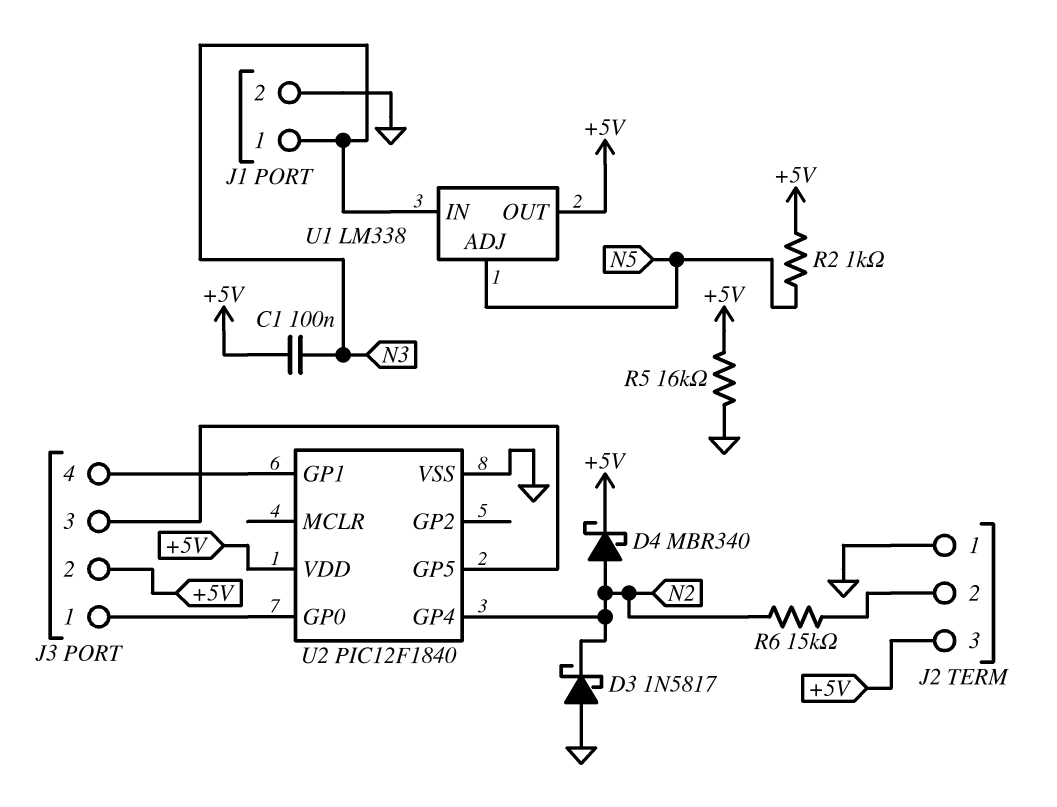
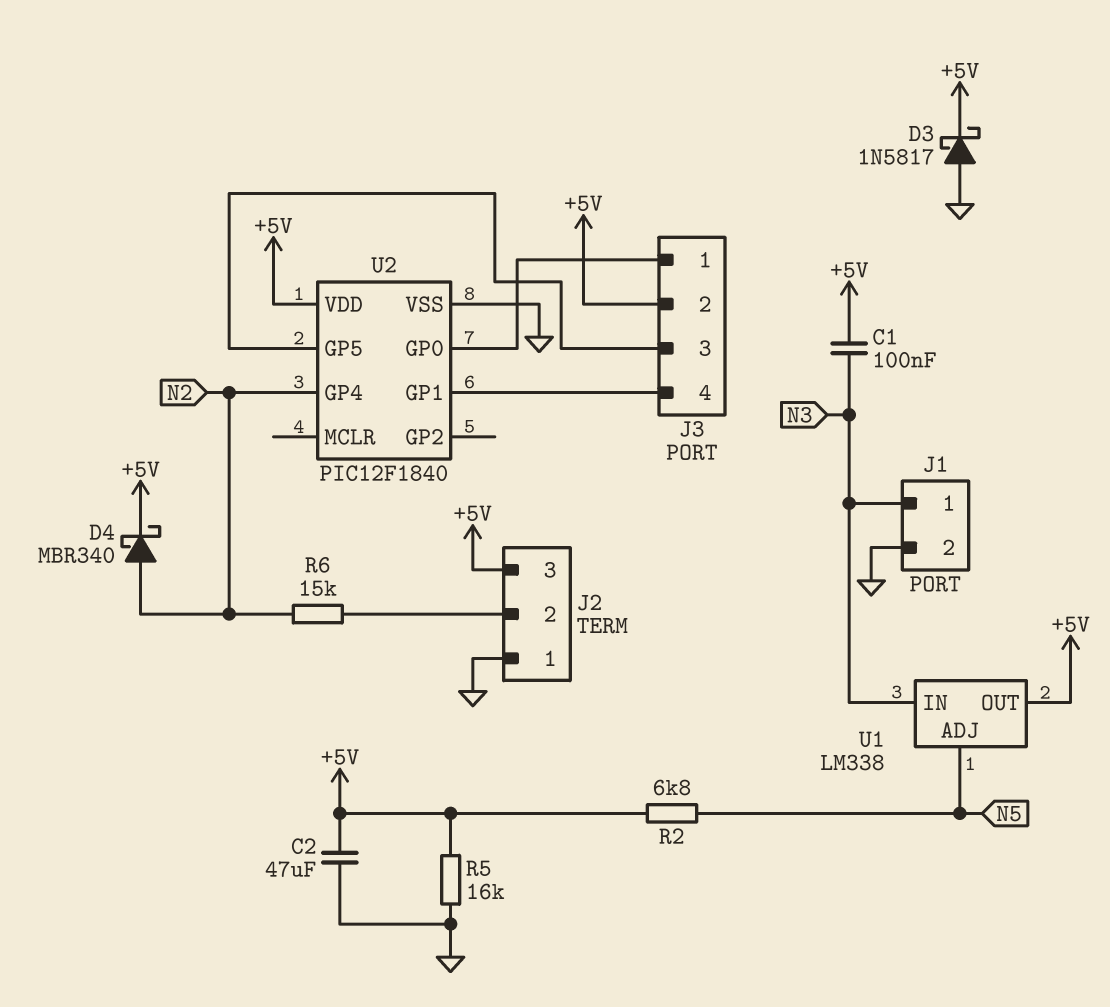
C2: none -> 47uF (+5V, GND)
D3: schottky 1N5817 (A GND, K N2) -> schottky 1N5817 (A GND, K +5V)
R2: 1k (+5V, N5) -> 6.8k (+5V, N5)

